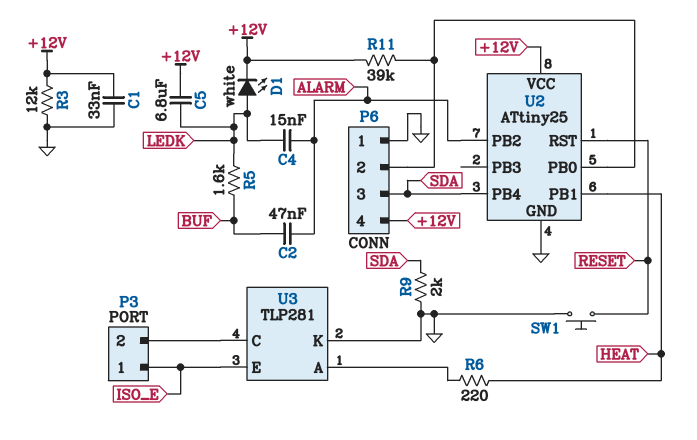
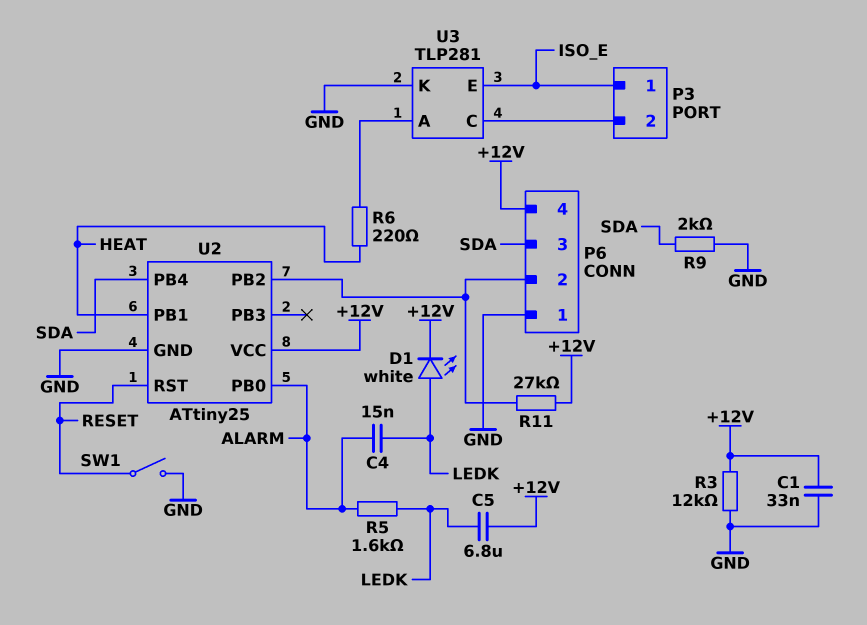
C2: 47nF (ALARM, BUF) -> none
R5: 1.6k (BUF, LEDK) -> 1.6k (ALARM, LEDK)
R11: 39k (+12V, P6/2) -> 27k (+12V, P6/2)
SW1: button (GND, RESET) -> switch (GND, RESET)
U2 pin PB0: P6/2 -> ALARM
U2 pin PB2: ALARM -> P6/2

